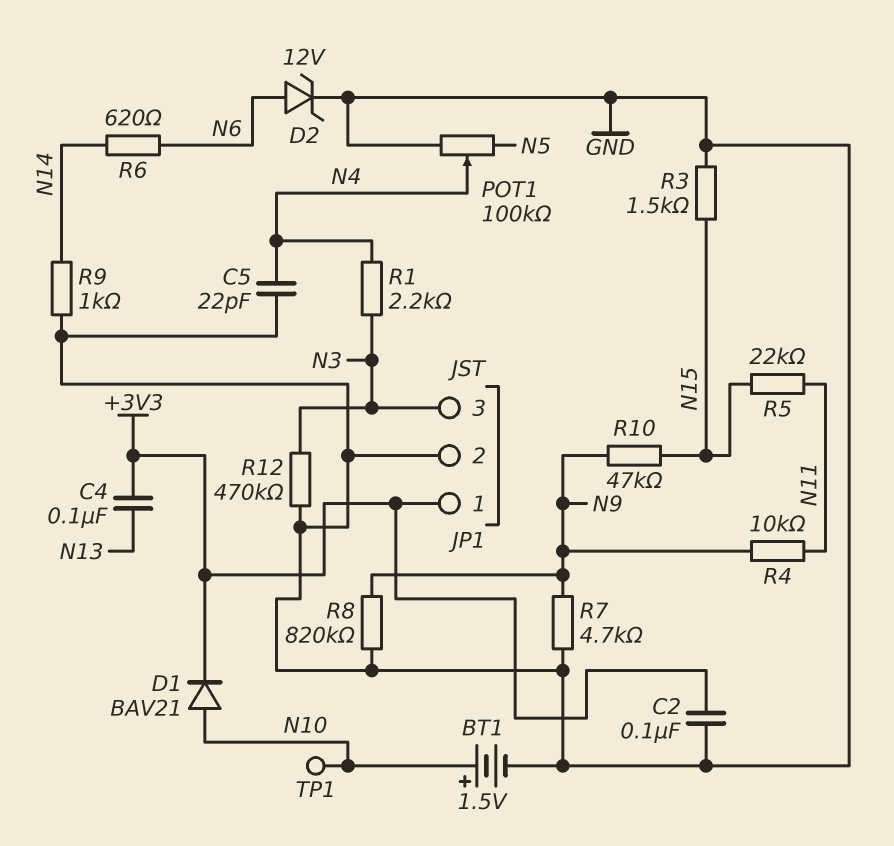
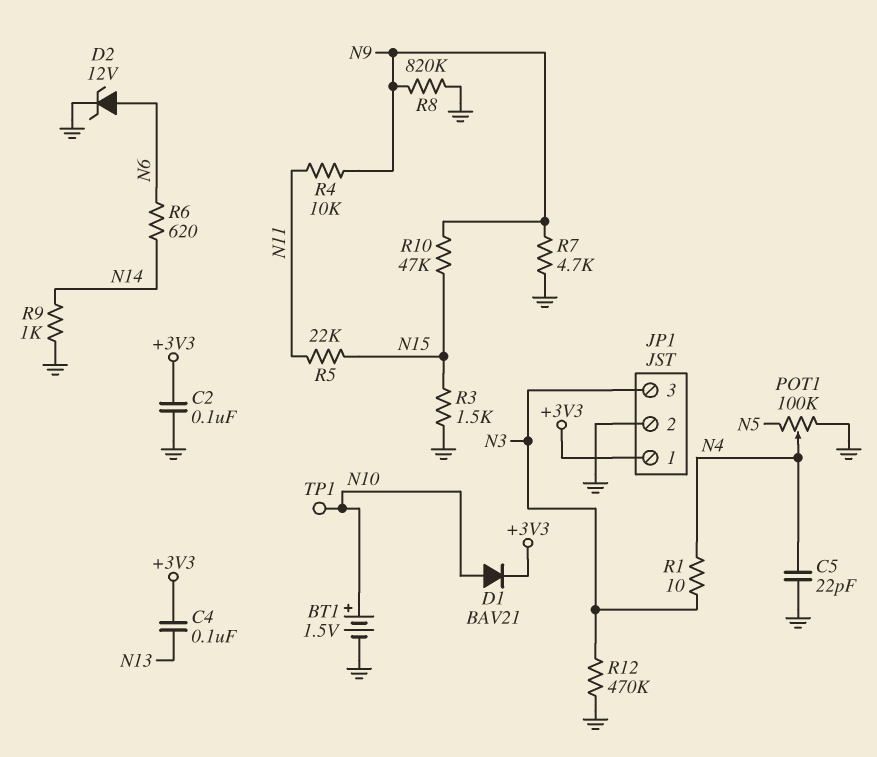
R1: 2.2k (N3, N4) -> 10 (N3, N4)

